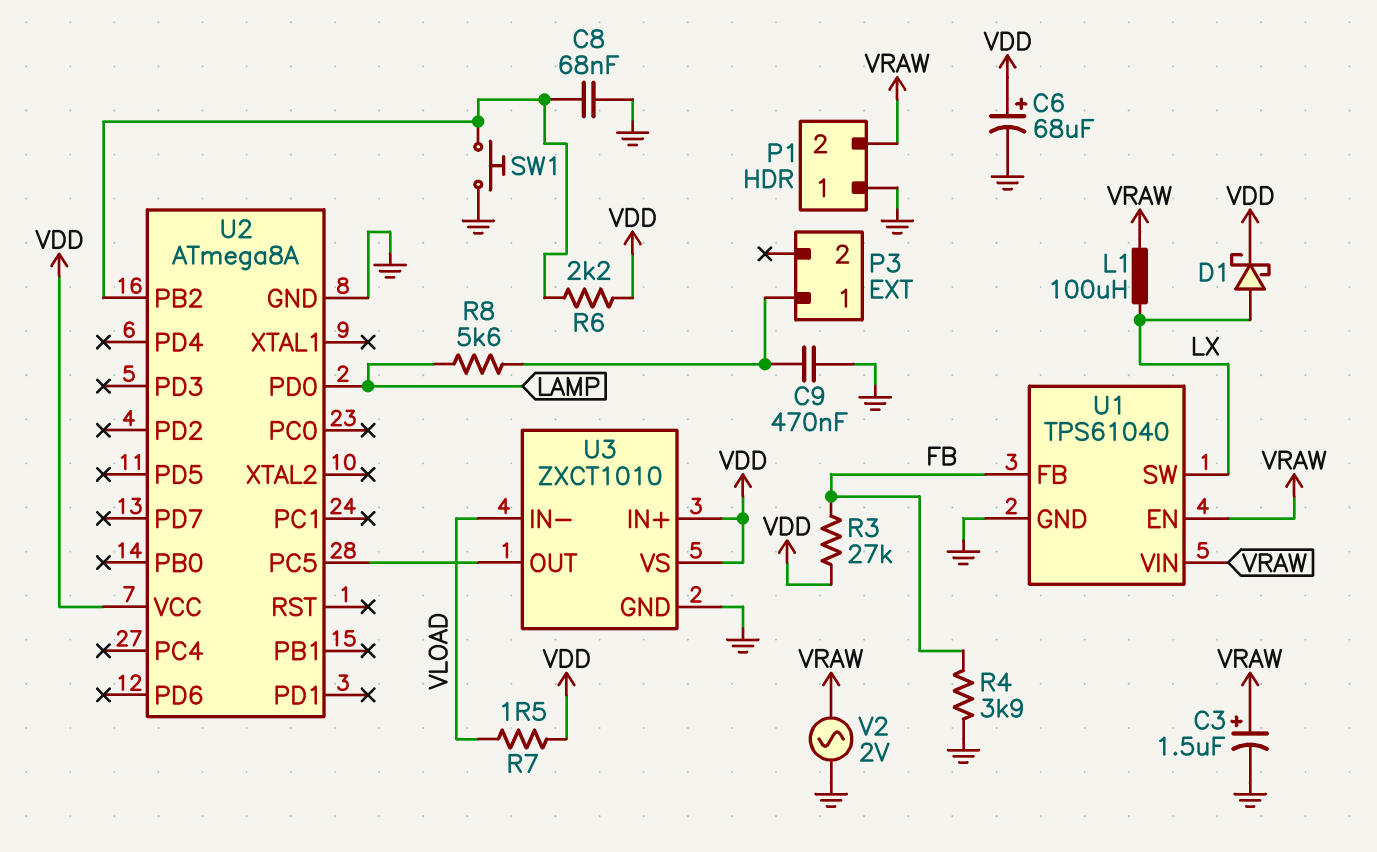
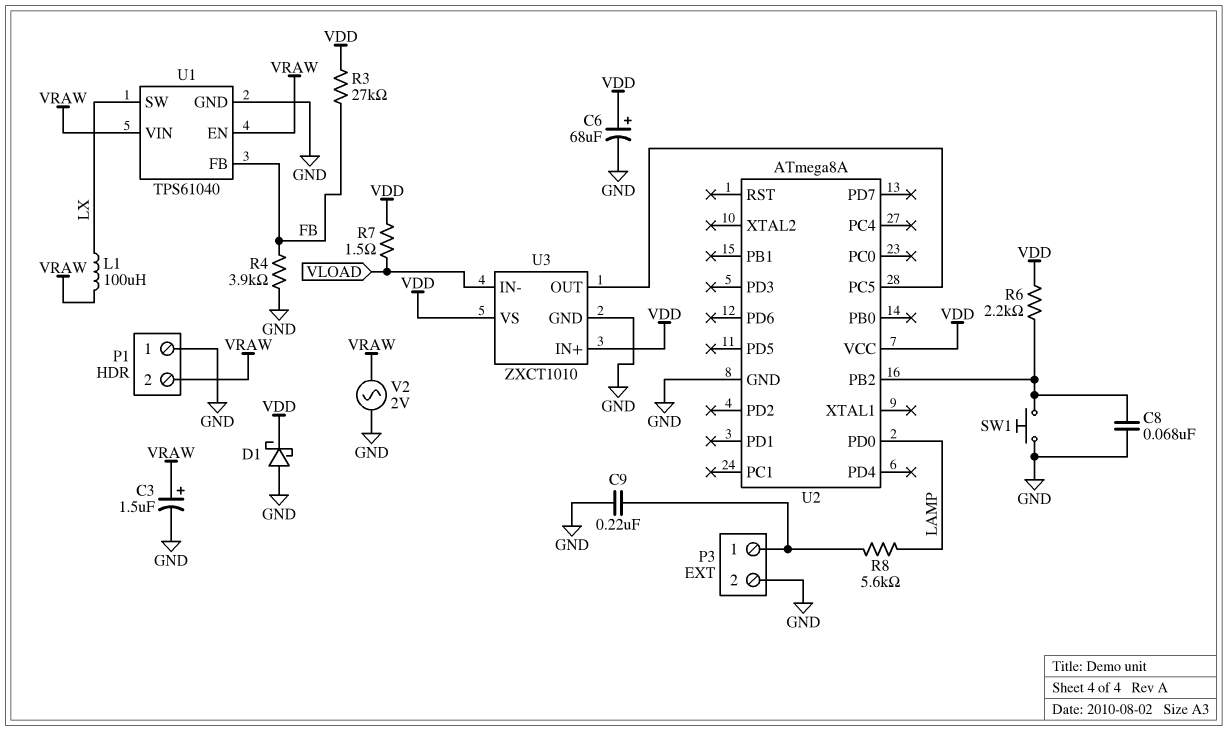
C9: 470nF (GND, P3/1) -> 220nF (GND, P3/1)
D1: schottky (A LX, K VDD) -> schottky (A GND, K VDD)
P3 pin 2: none -> GND

